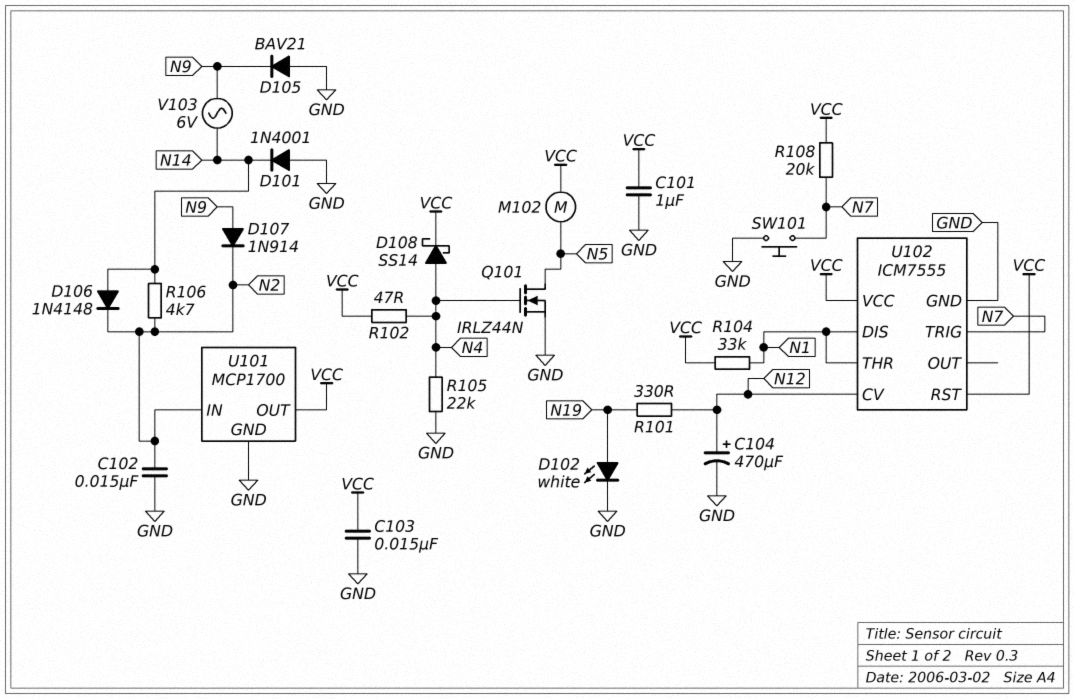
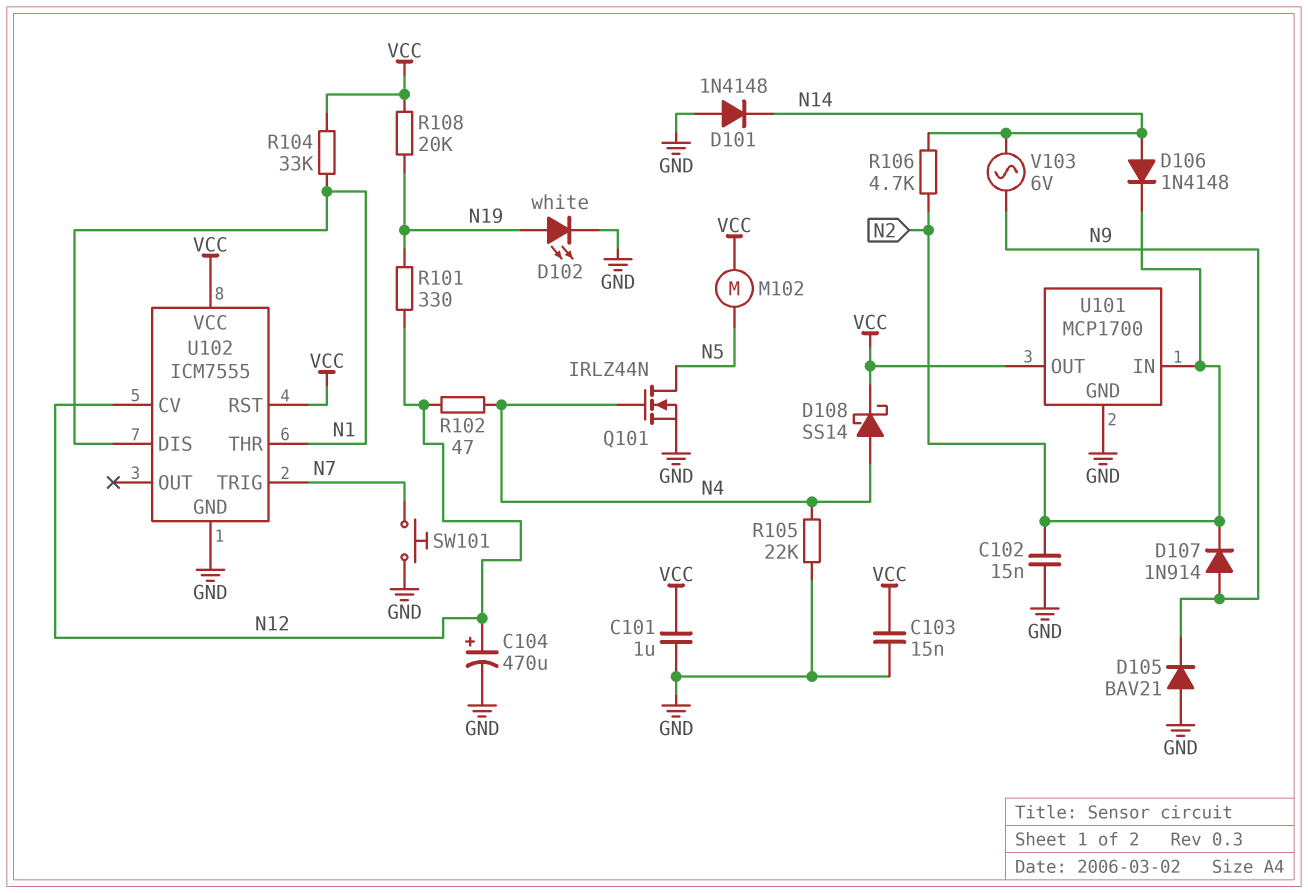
D101: diode 1N4001 (A GND, K N14) -> diode 1N4148 (A GND, K N14)
R102: 47 (N4, VCC) -> 47 (N4, N12)
R108: 20k (N7, VCC) -> 20k (N19, VCC)

